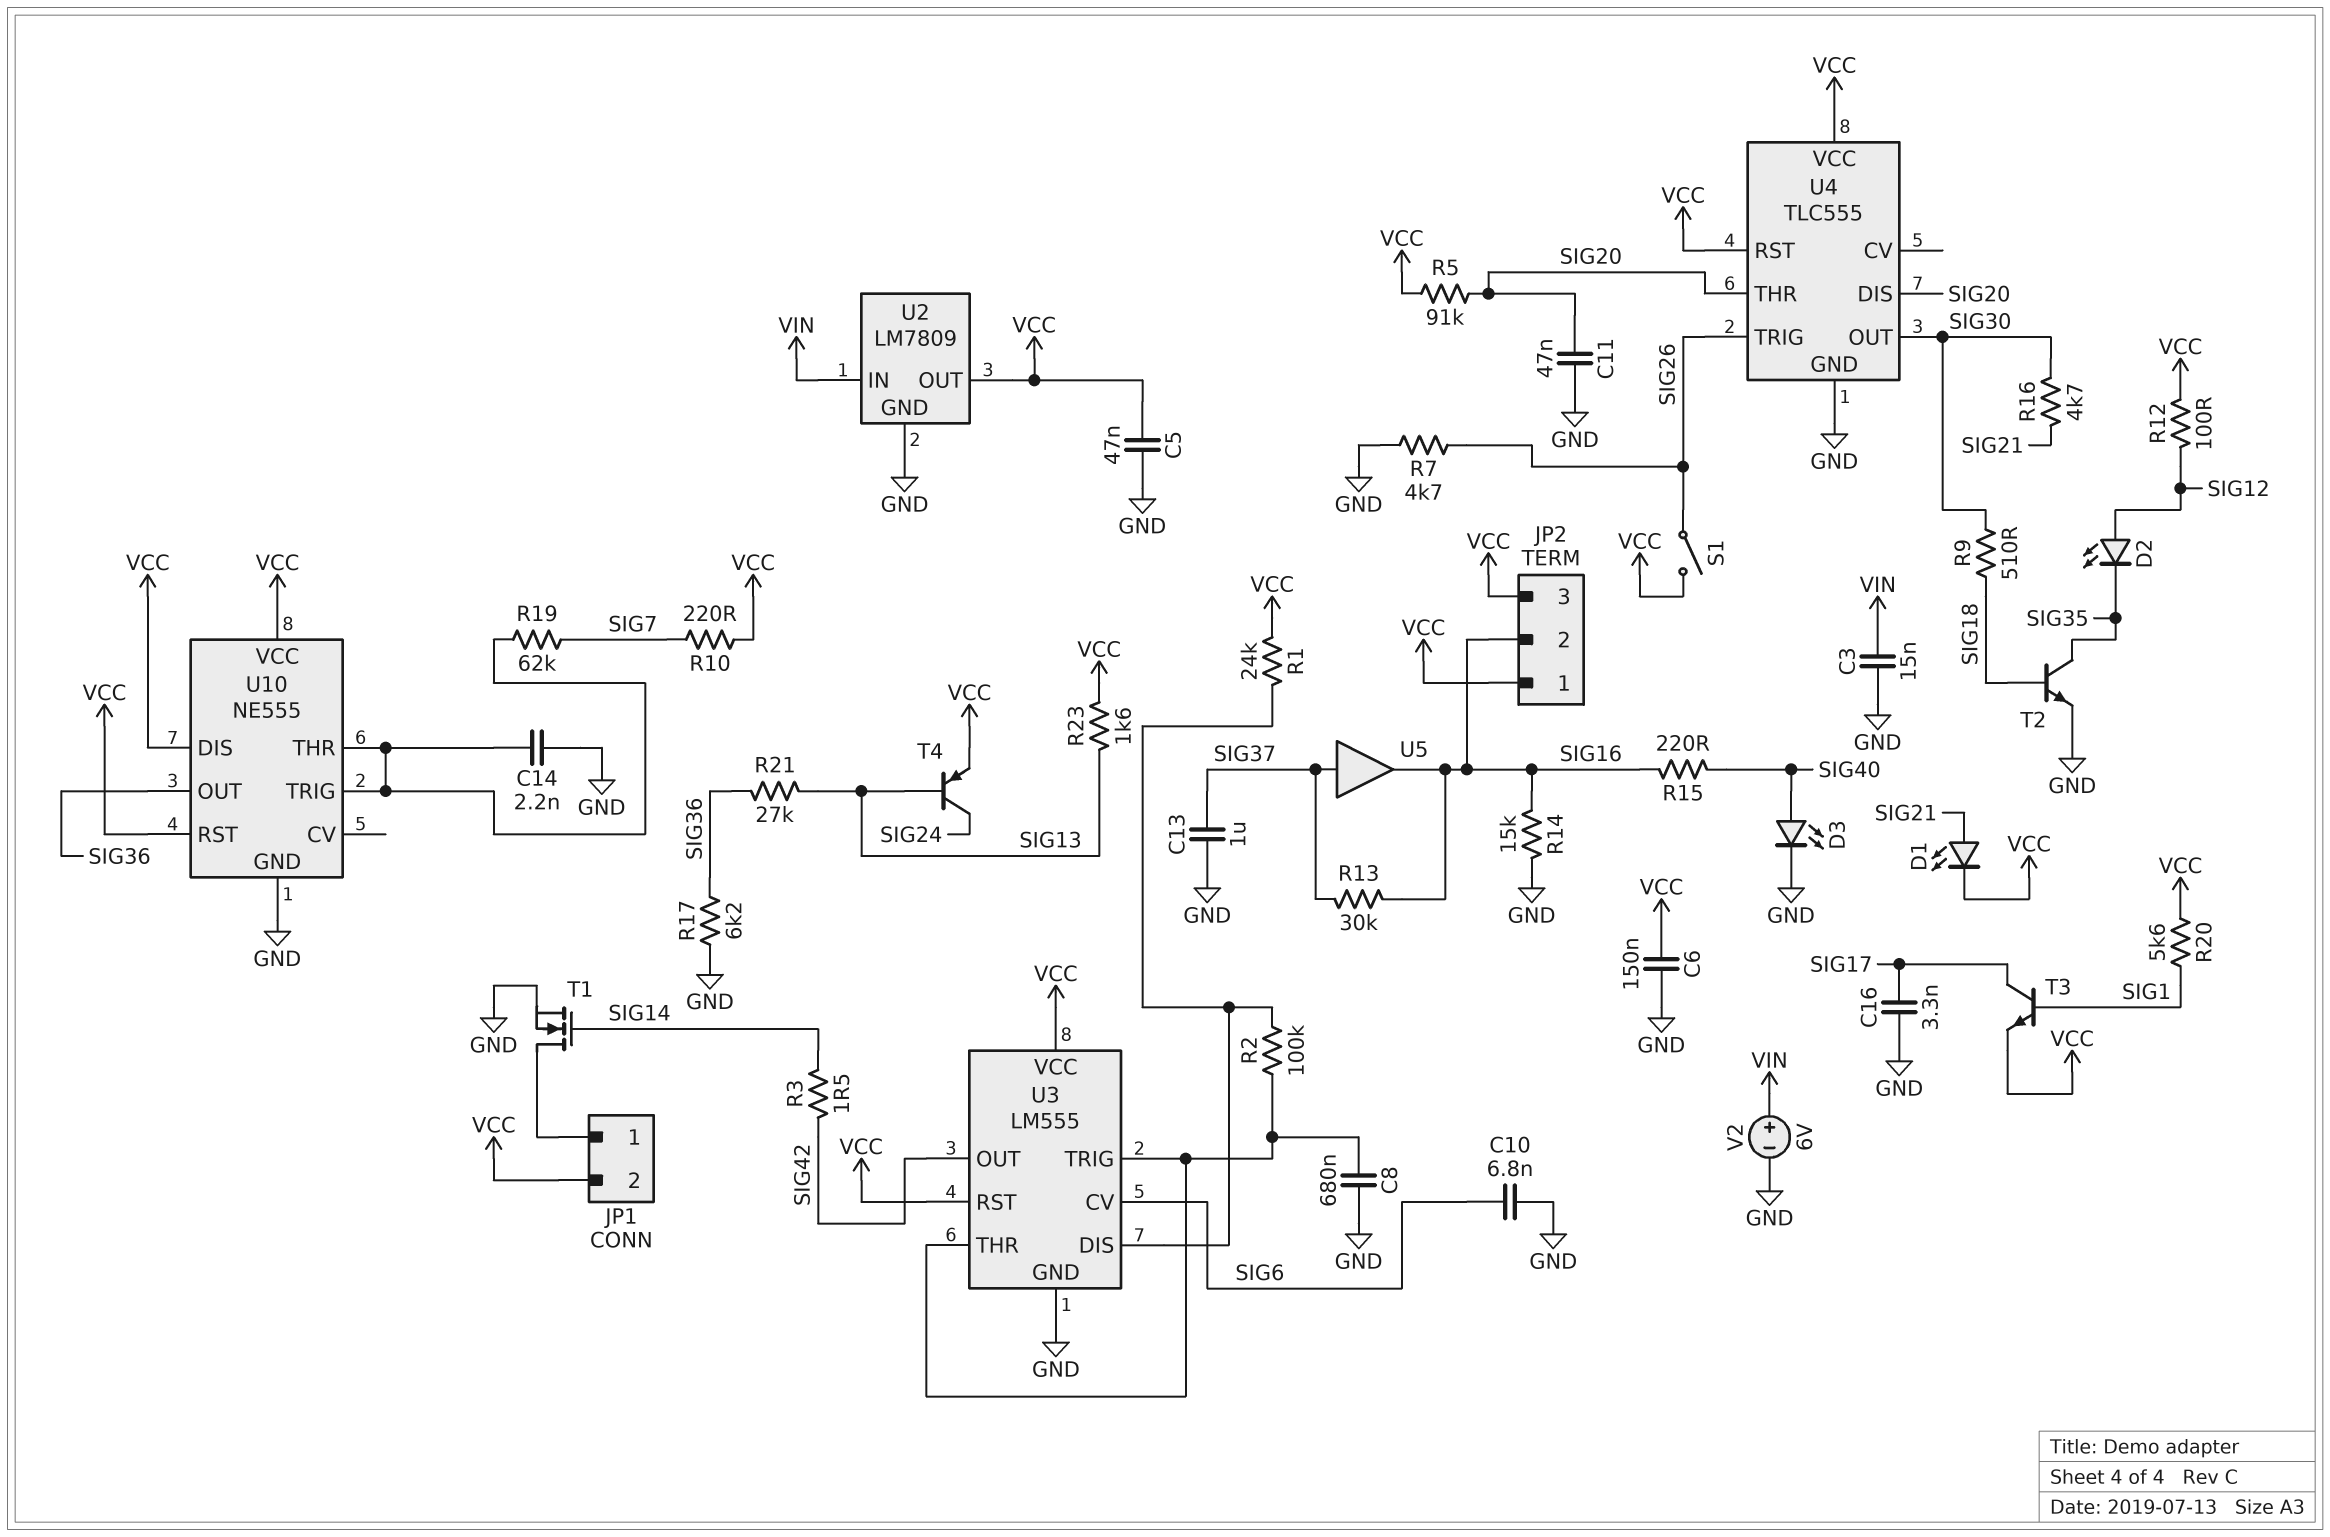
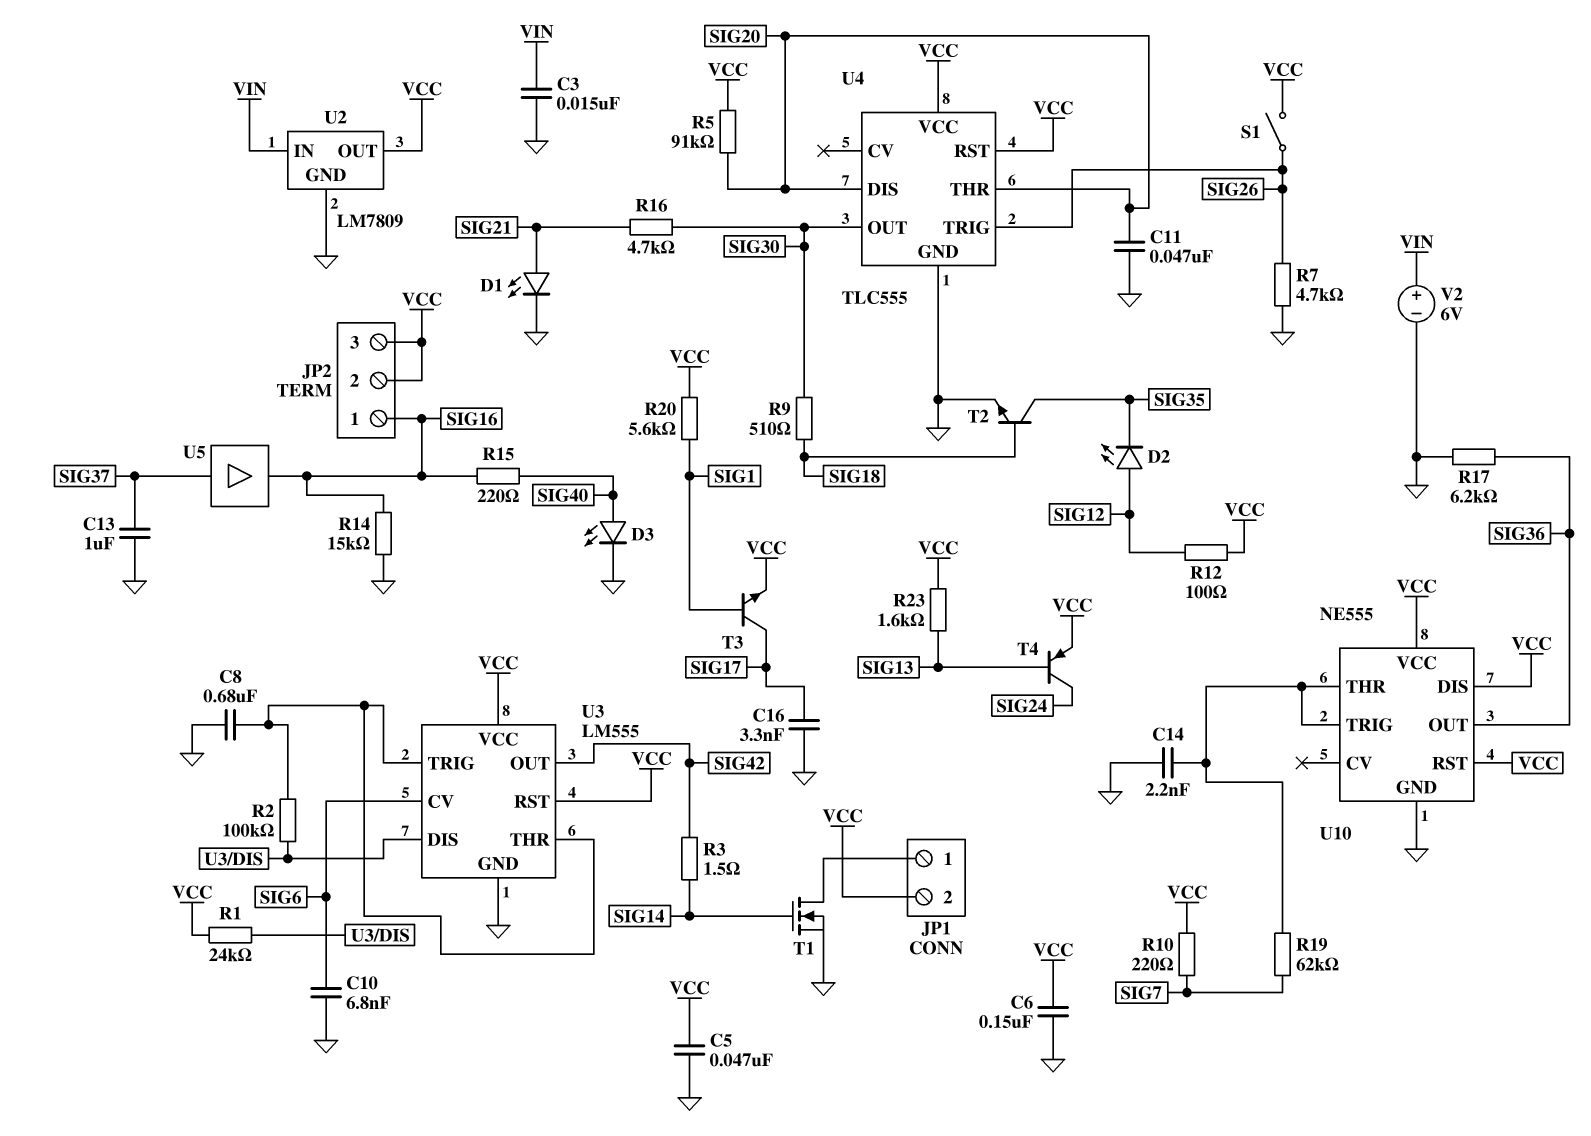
D1: LED (A SIG21, K VCC) -> LED (A SIG21, K GND)
JP2 pin 1: VCC -> SIG16
JP2 pin 2: SIG16 -> VCC
R13: 30k (SIG16, SIG37) -> none
R21: 27k (SIG13, SIG36) -> none

